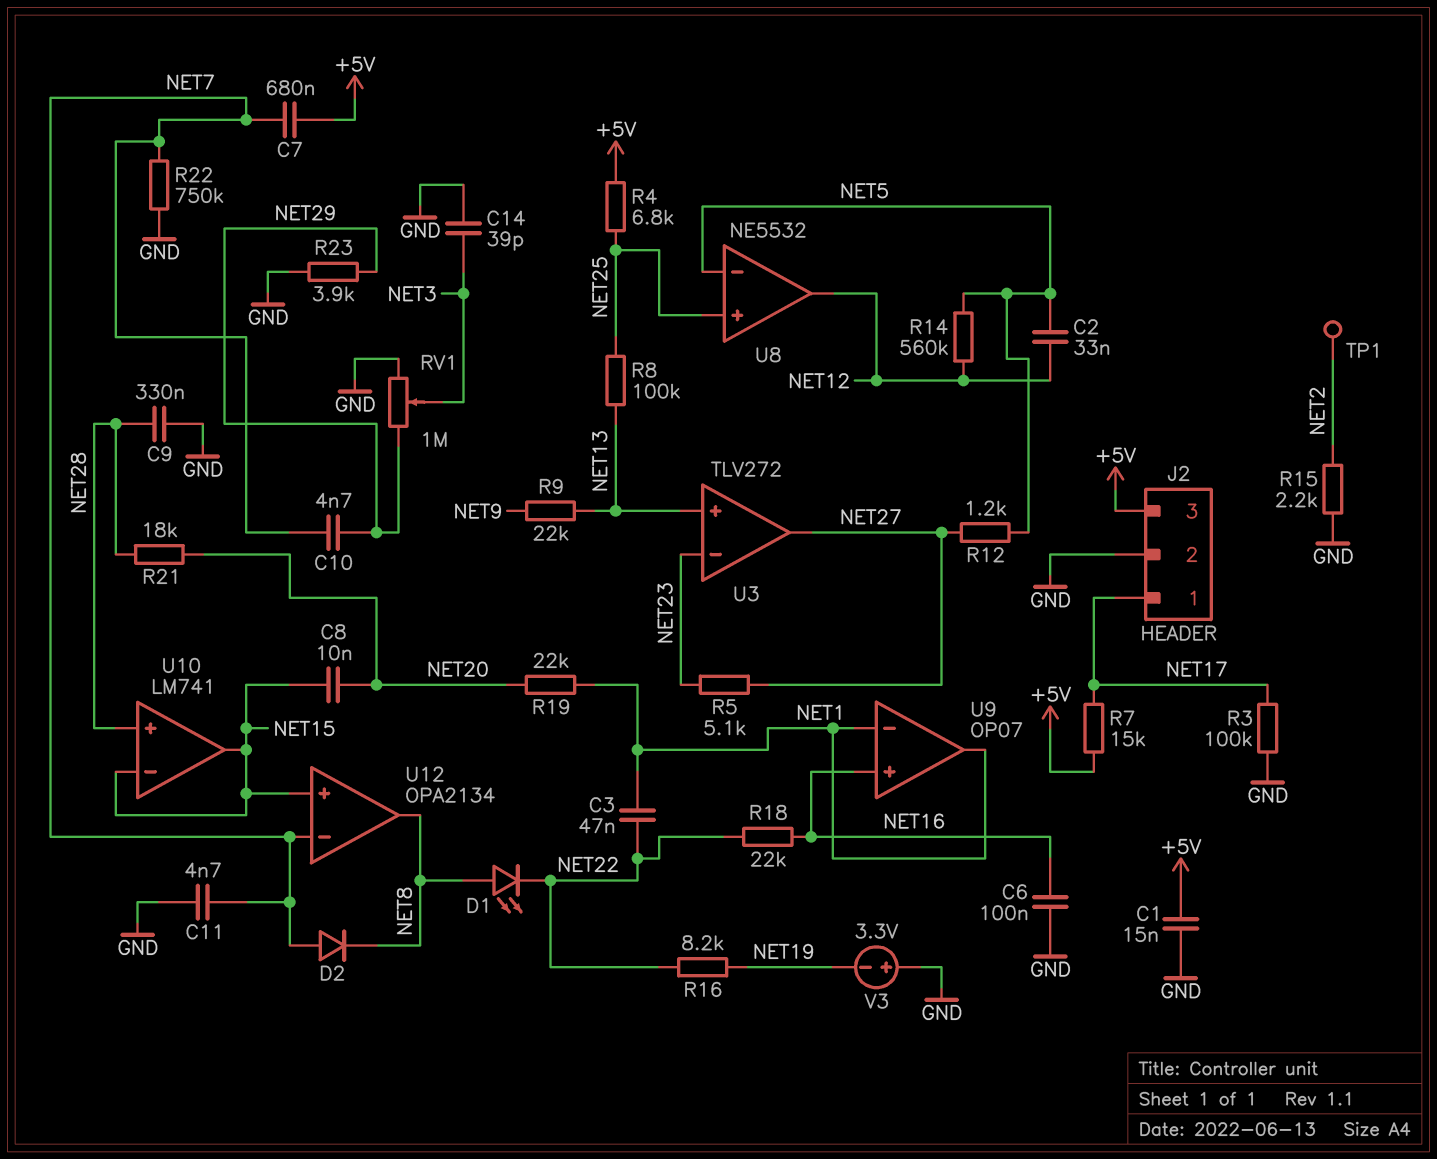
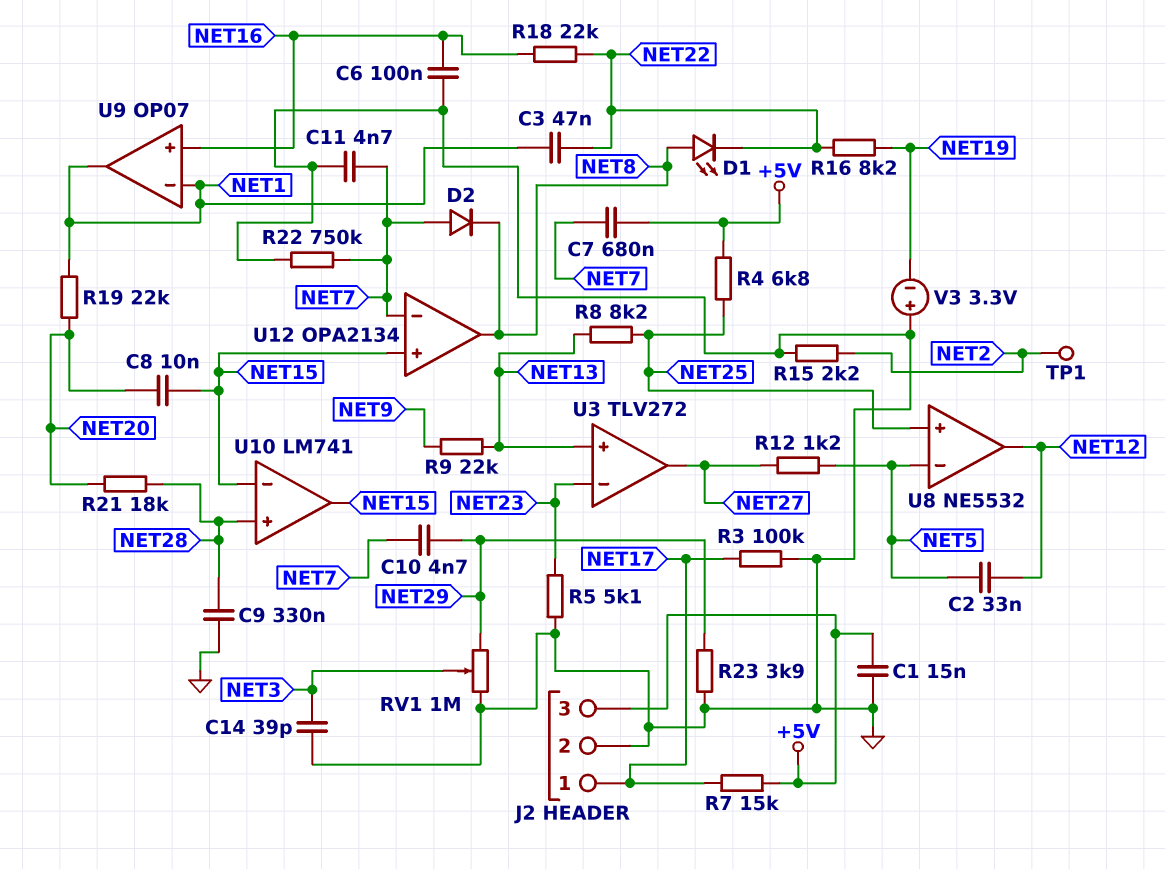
R5: 5.1k (NET23, NET27) -> 5.1k (GND, NET23)
R8: 100k (NET13, NET25) -> 8.2k (NET13, NET25)
R14: 560k (NET5, NET12) -> none

